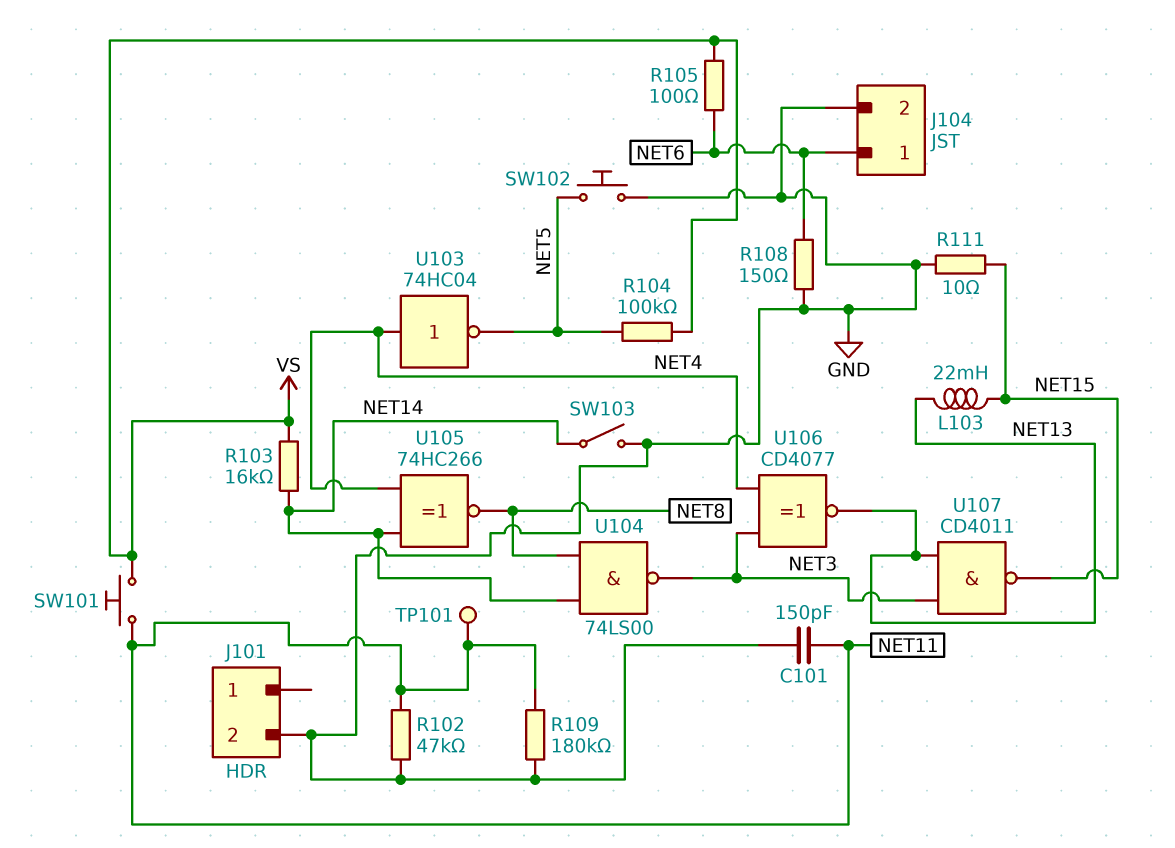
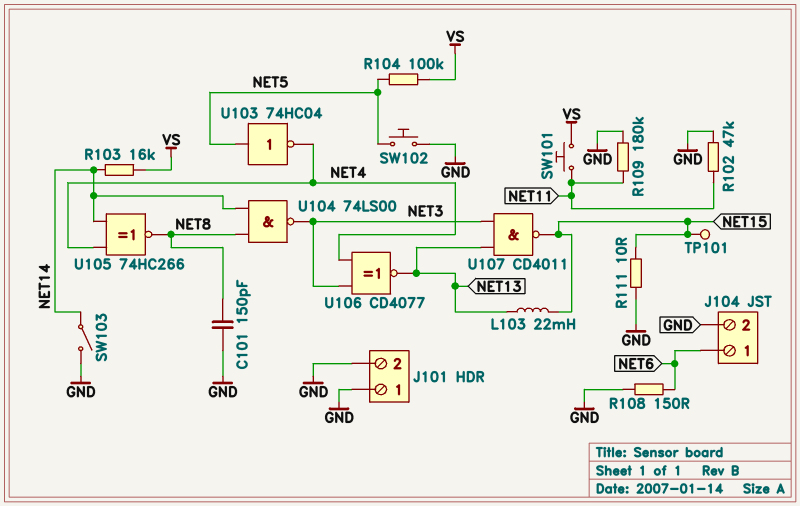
C101: 150pF (GND, NET11) -> 150pF (GND, NET8)
J101 pin 1: none -> GND
R105: 100 (NET6, VS) -> none
TP101: test point (NET11) -> test point (NET15)
U103: NOT 74HC04 (in NET4, out NET5) -> NOT 74HC04 (in NET5, out NET4)

